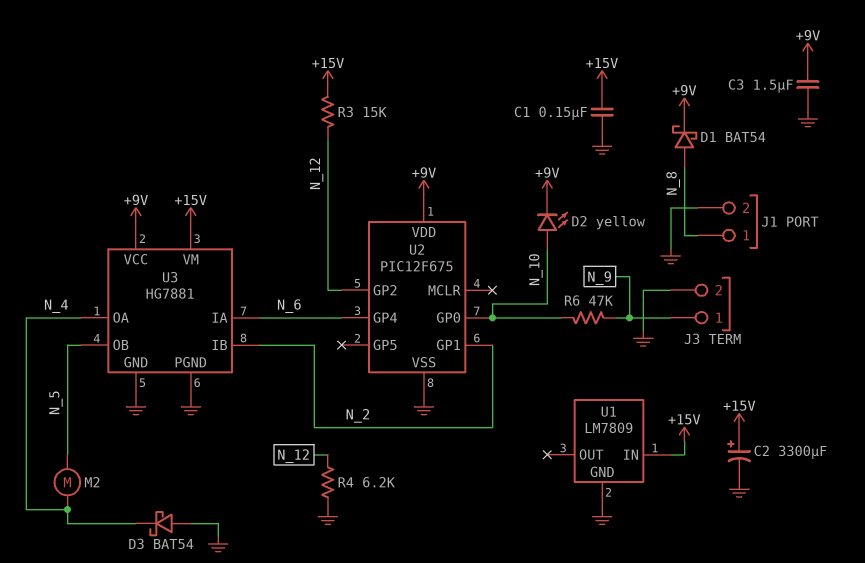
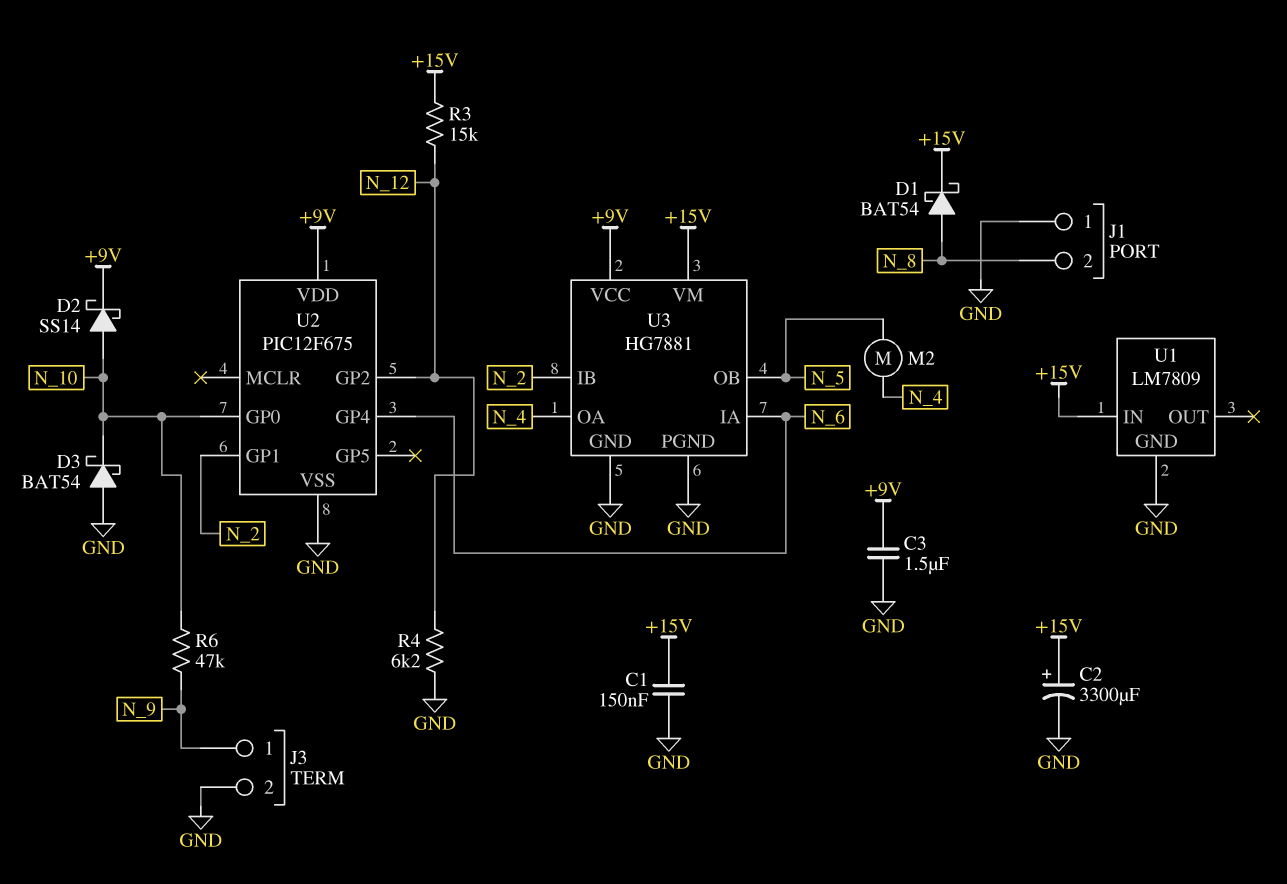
D1: schottky BAT54 (A N_8, K +9V) -> schottky BAT54 (A N_8, K +15V)
D2: LED yellow (A N_10, K +9V) -> schottky SS14 (A N_10, K +9V)
D3: schottky BAT54 (A GND, K N_4) -> schottky BAT54 (A GND, K N_10)
J1 pin 1: N_8 -> GND
J1 pin 2: GND -> N_8

